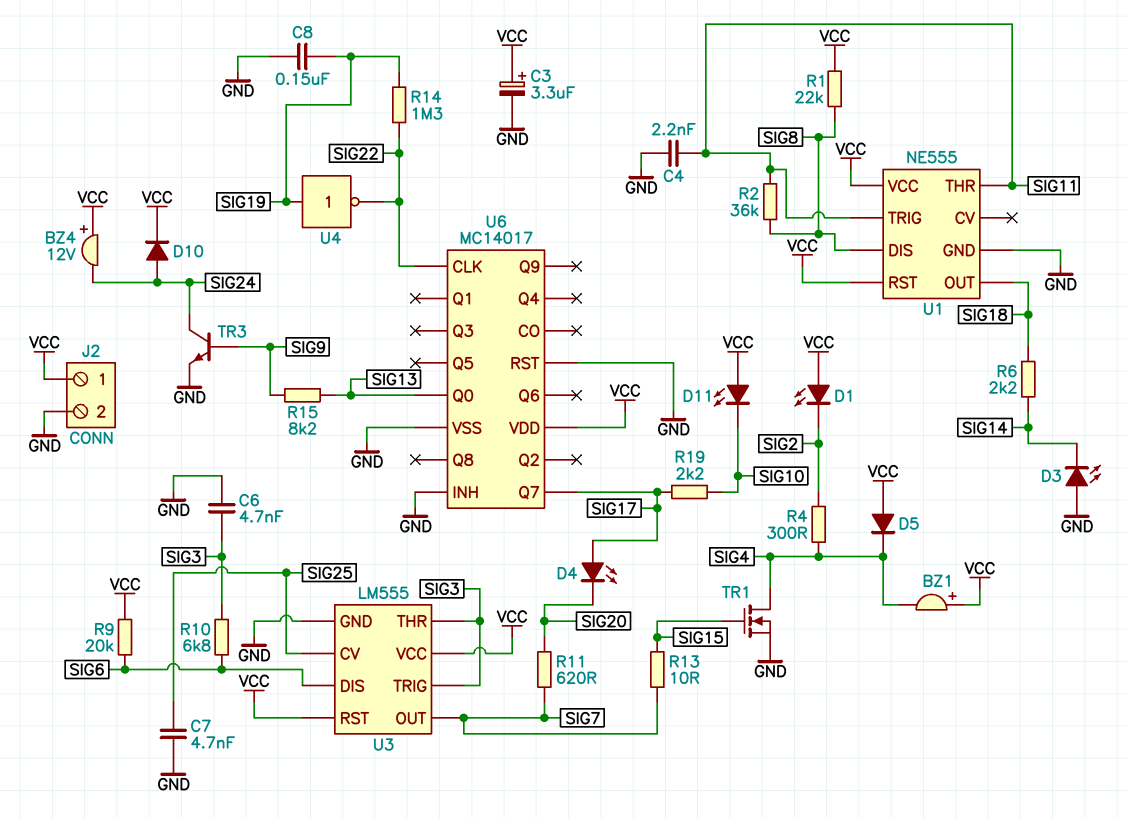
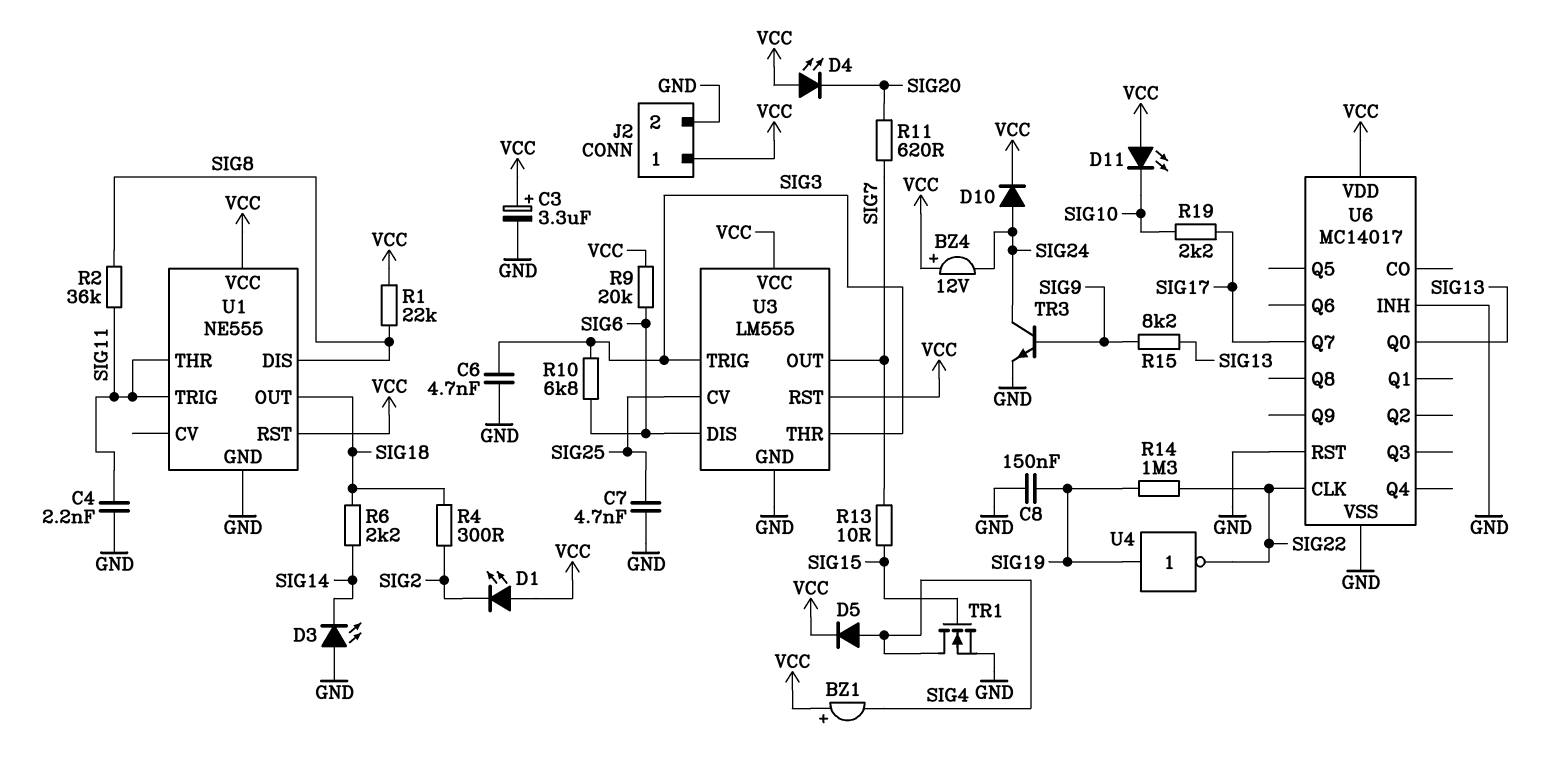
D4: LED (A SIG17, K SIG20) -> LED (A VCC, K SIG20)
D5: diode (A VCC, K SIG4) -> diode (A SIG4, K VCC)
R4: 300 (SIG2, SIG4) -> 300 (SIG2, SIG18)

